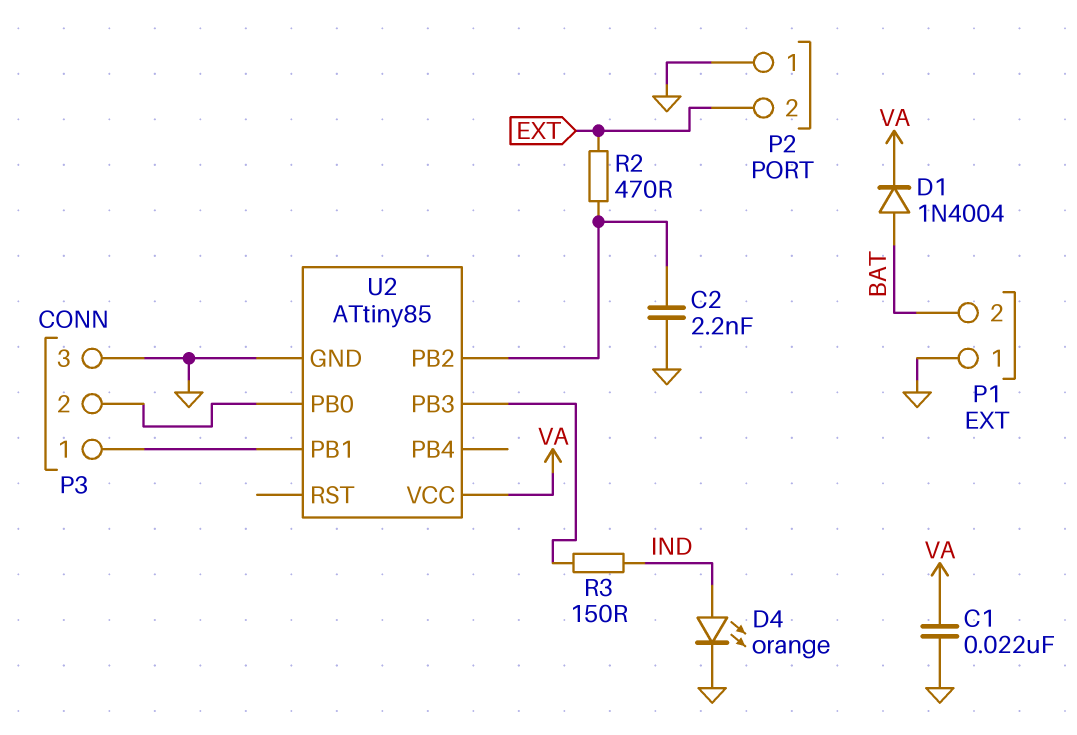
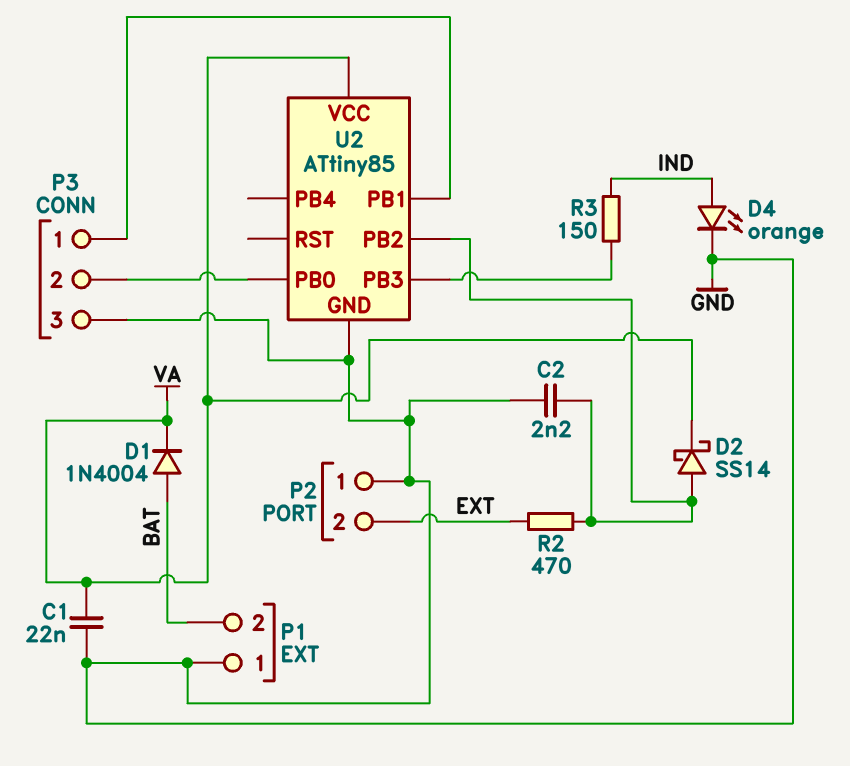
D2: none -> schottky SS14 (A U2/PB2, K VA)

